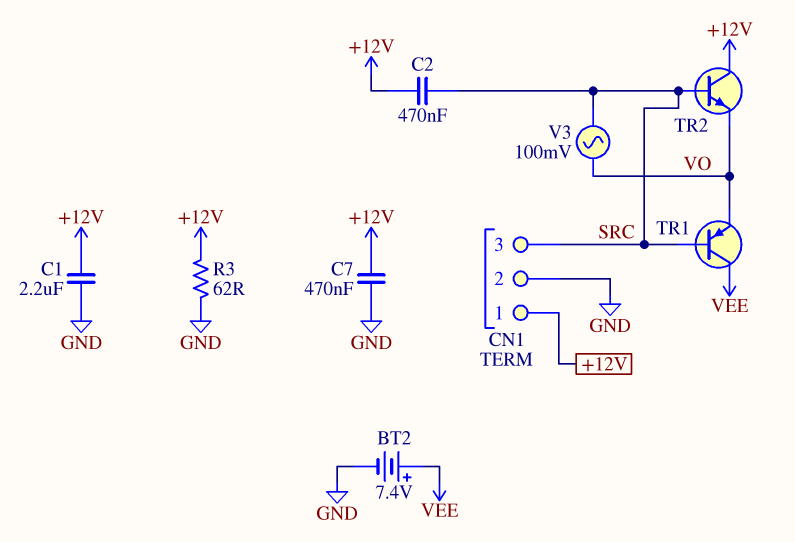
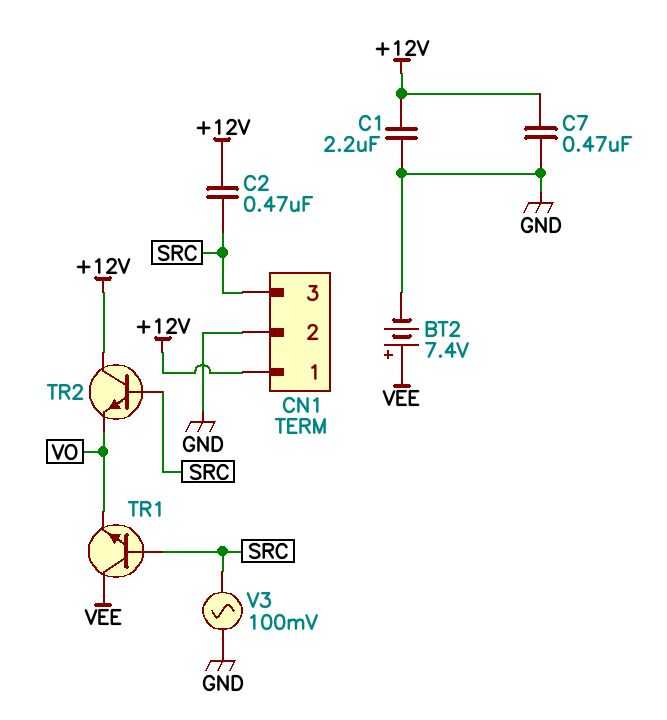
R3: 62 (+12V, GND) -> none
TR1: PNP (B SRC, C VEE, E VO) -> NPN (B SRC, C VEE, E VO)
V3: AC 100mV (SRC, VO) -> AC 100mV (GND, SRC)

